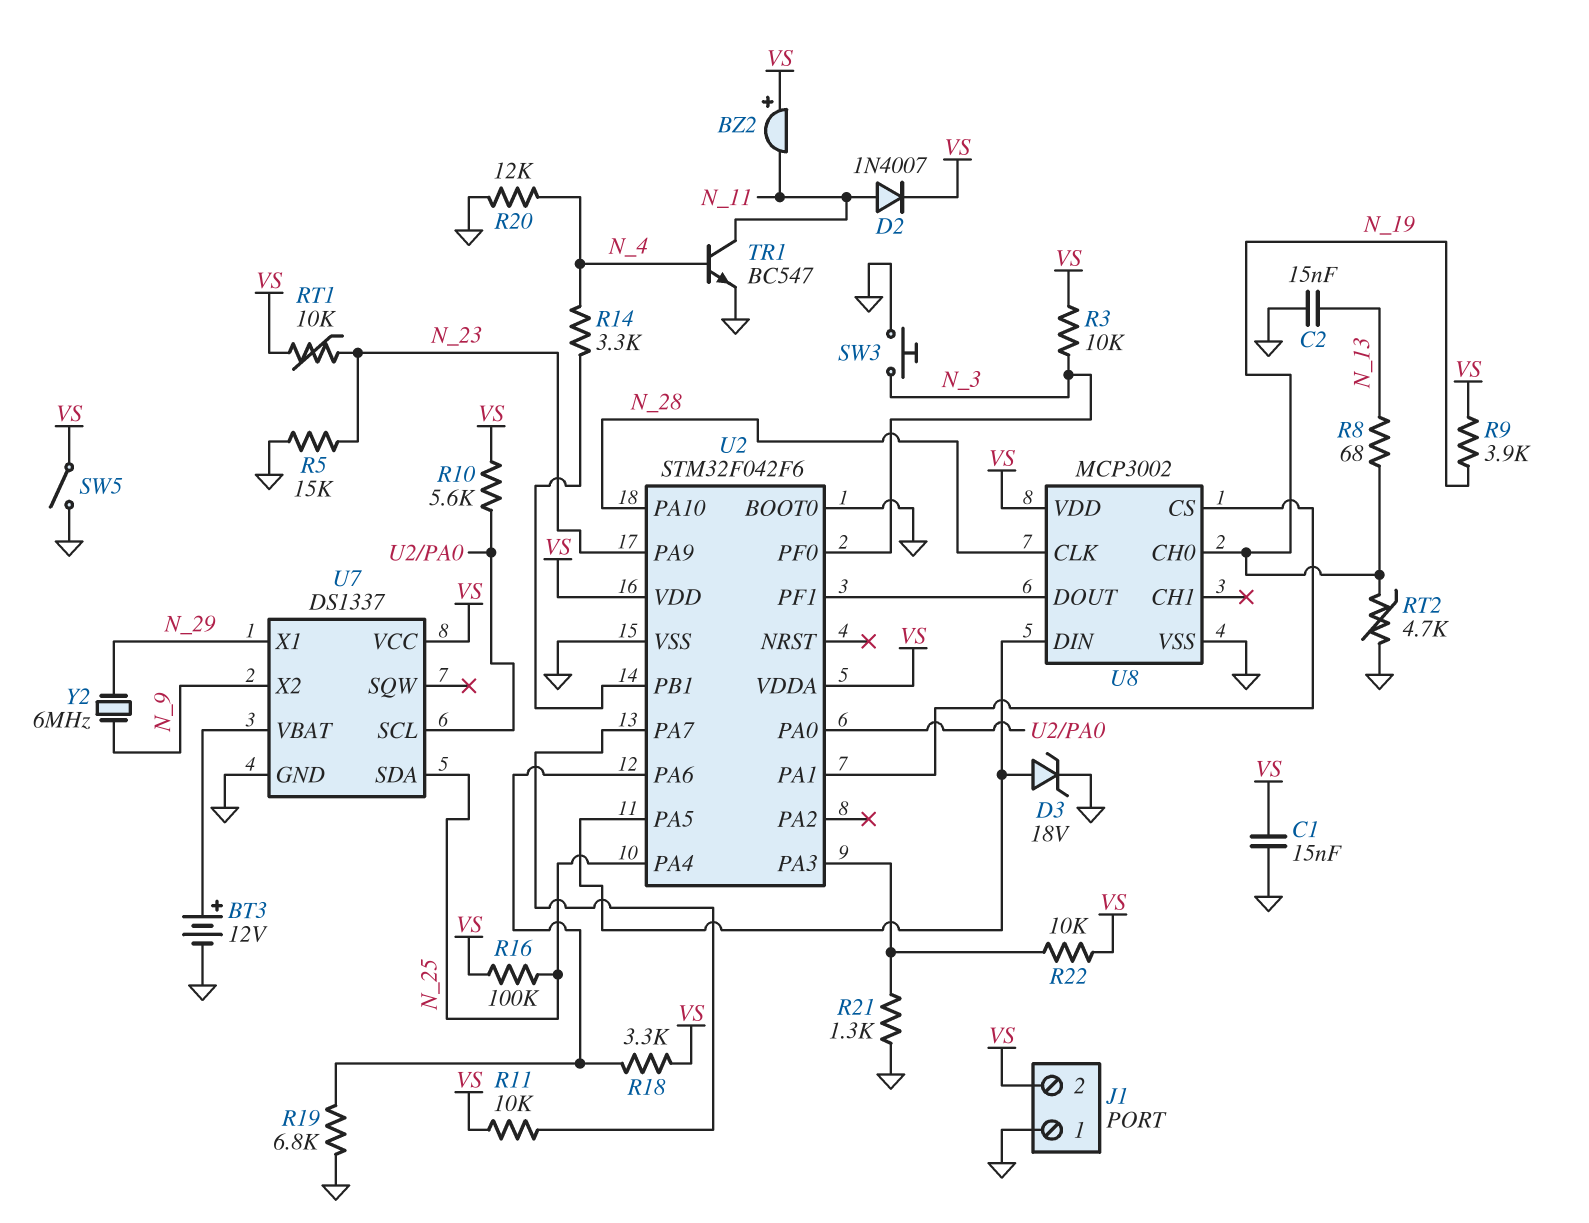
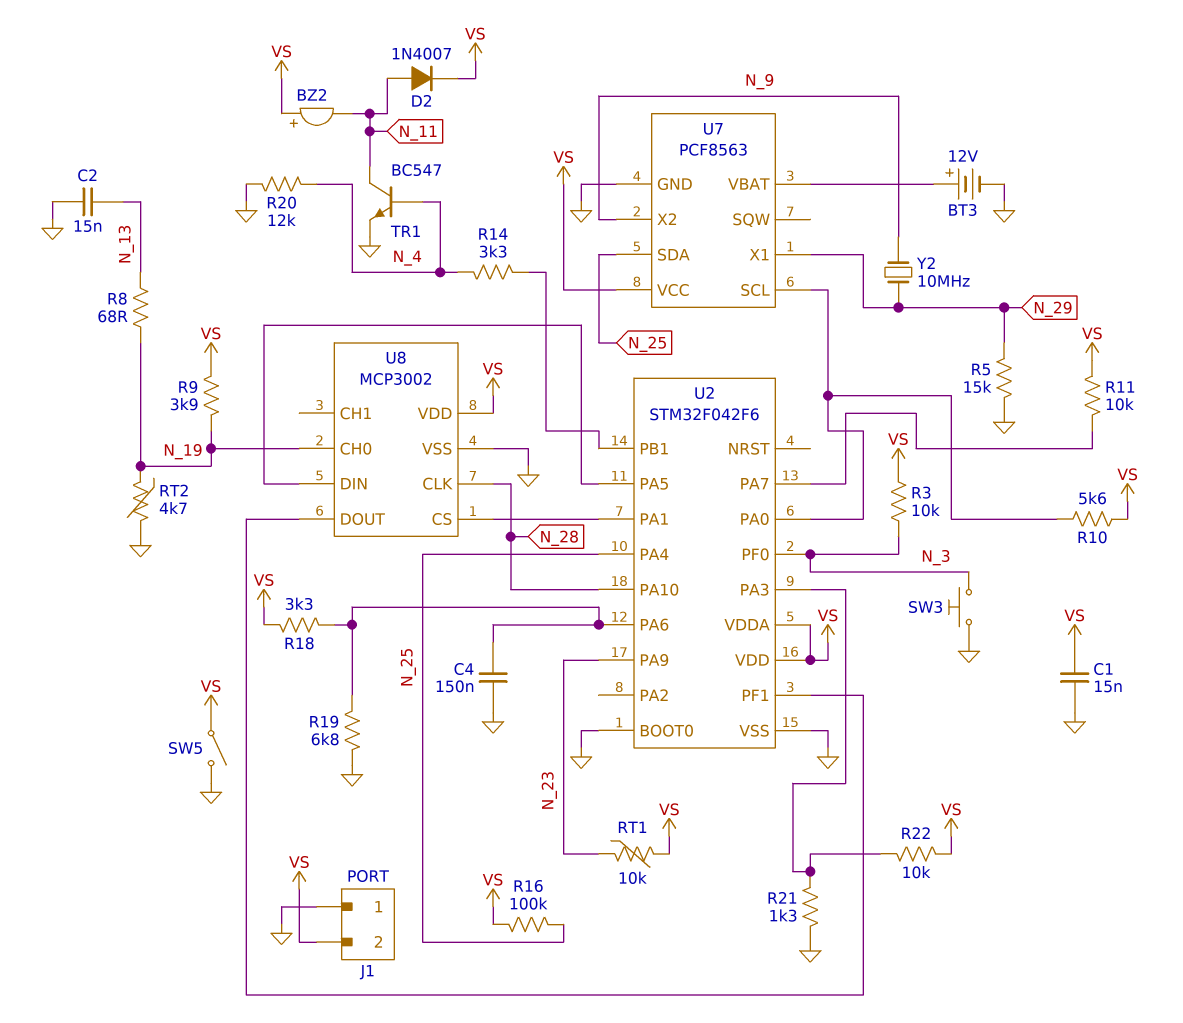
C4: none -> 150nF (GND, U2/PA6)
D3: zener 18V (A U2/PA5, K GND) -> none
R5: 15k (GND, N_23) -> 15k (GND, N_29)
U7: DS1337 -> PCF8563
Y2: 6MHz (N_9, N_29) -> 10MHz (N_9, N_29)

